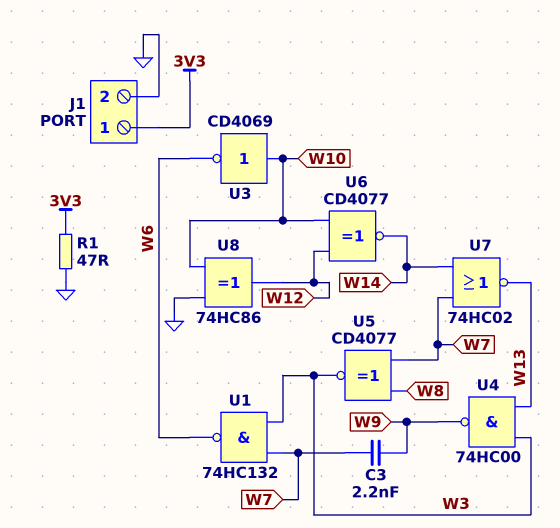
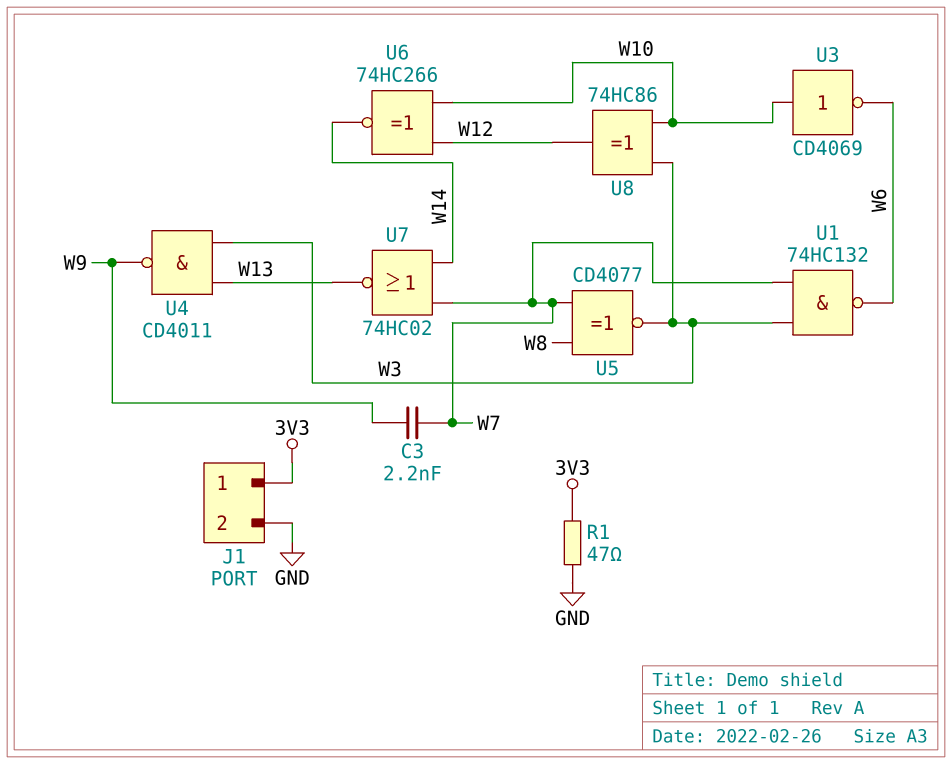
U4: NAND 74HC00 (in W3, in W13, out W9) -> NAND CD4011 (in W3, in W13, out W9)
U6: XNOR CD4077 (in W10, in W12, out W14) -> XNOR 74HC266 (in W10, in W12, out W14)
U8: XOR 74HC86 (in GND, in W10, out W12) -> XOR 74HC86 (in W3, in W10, out W12)

